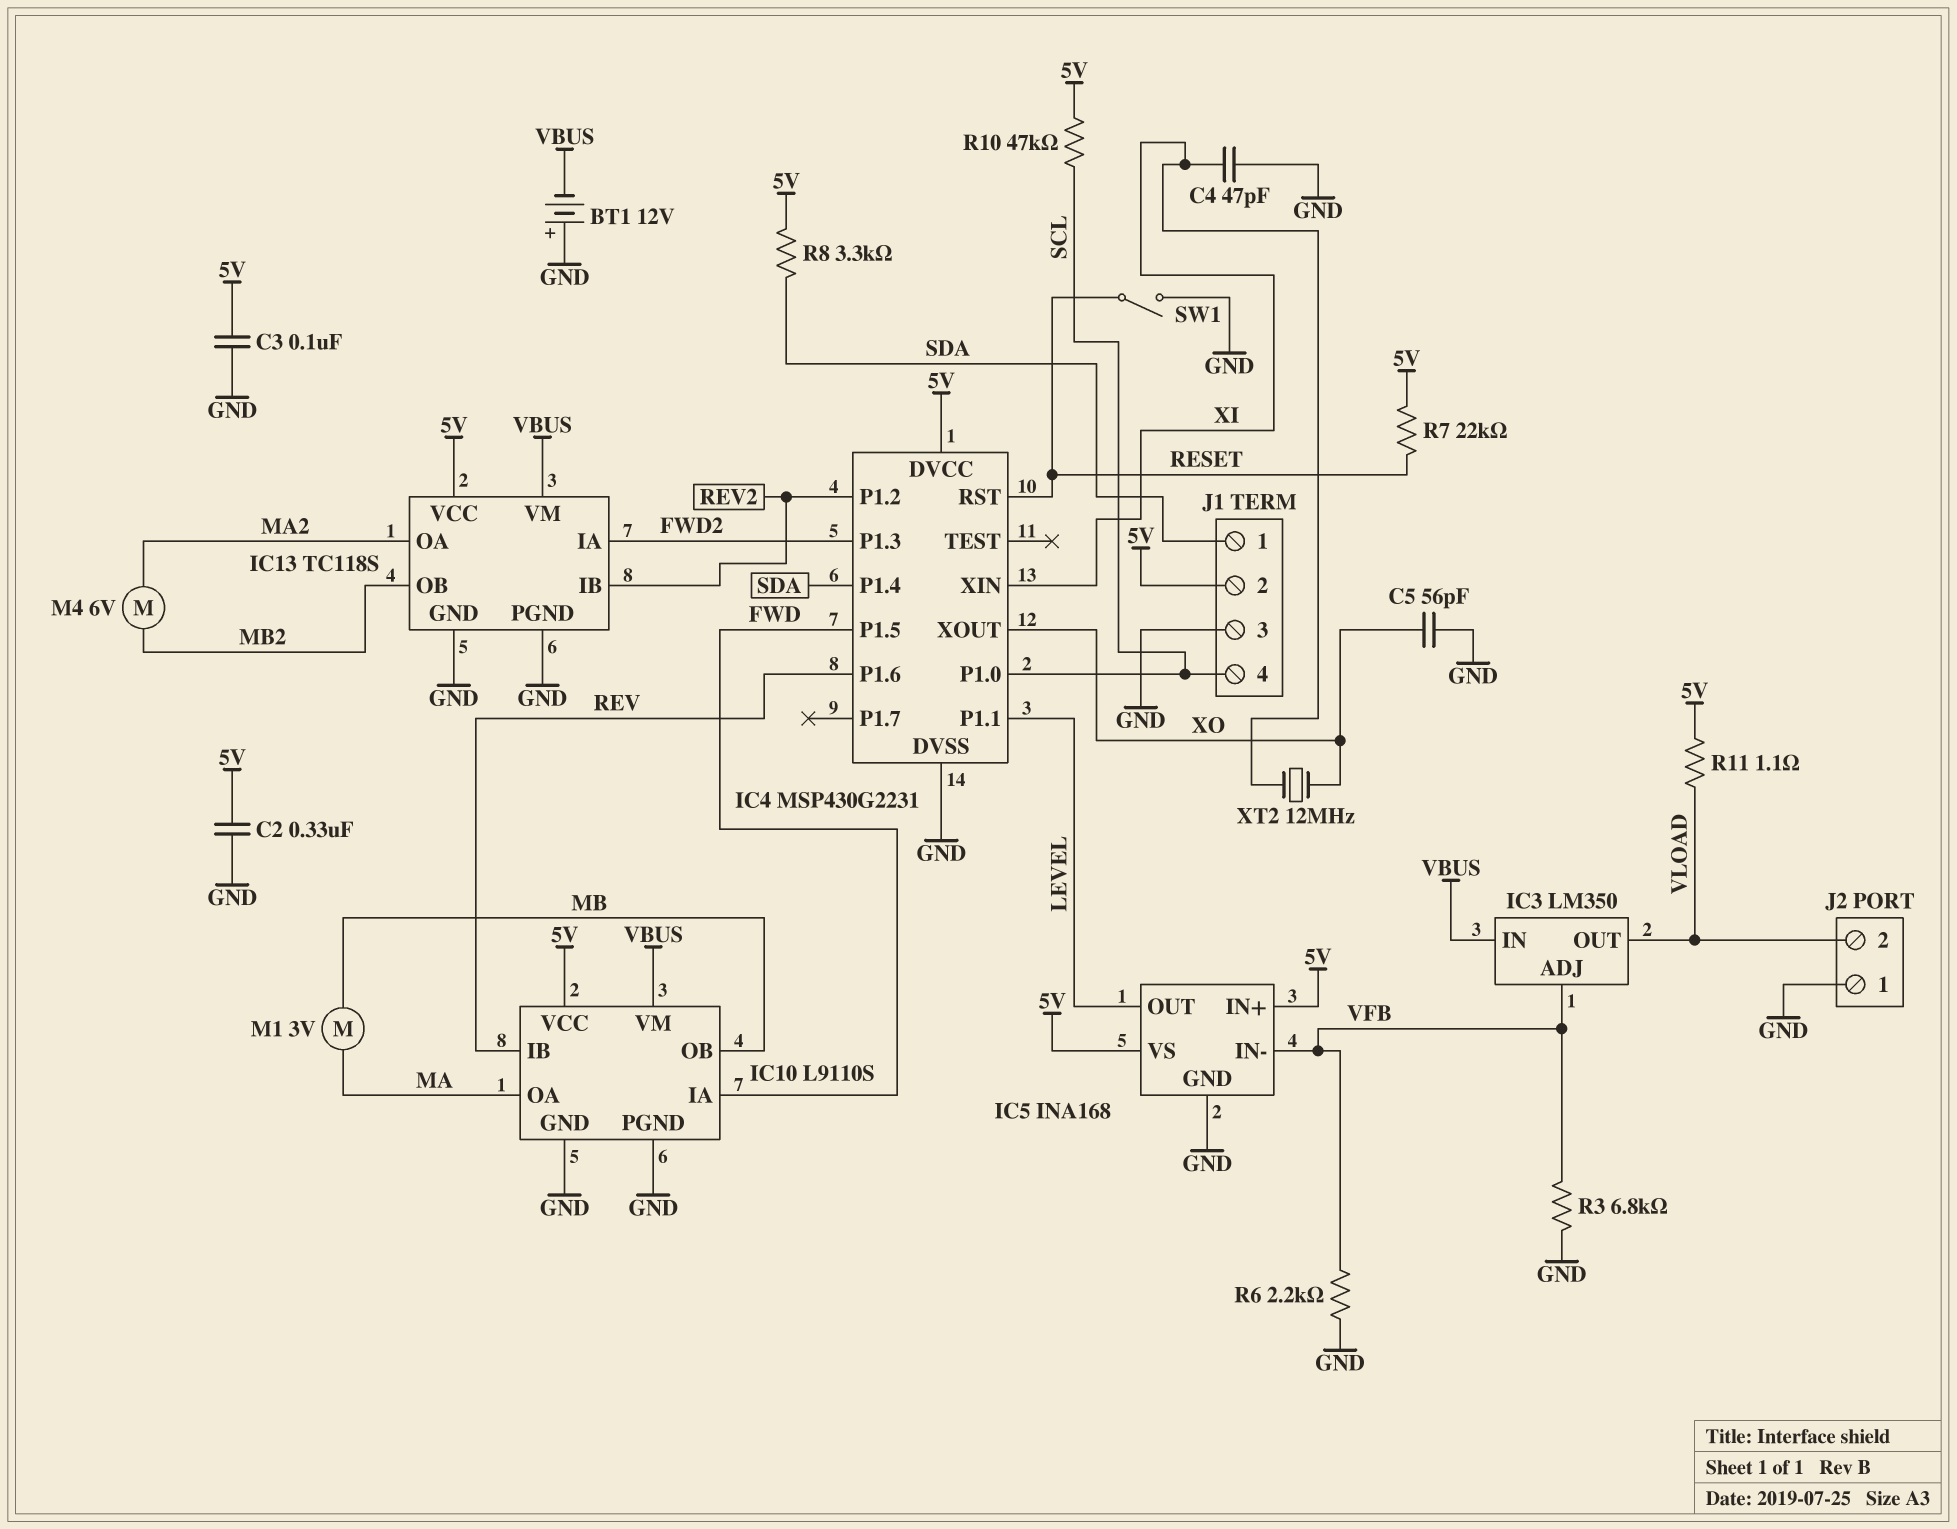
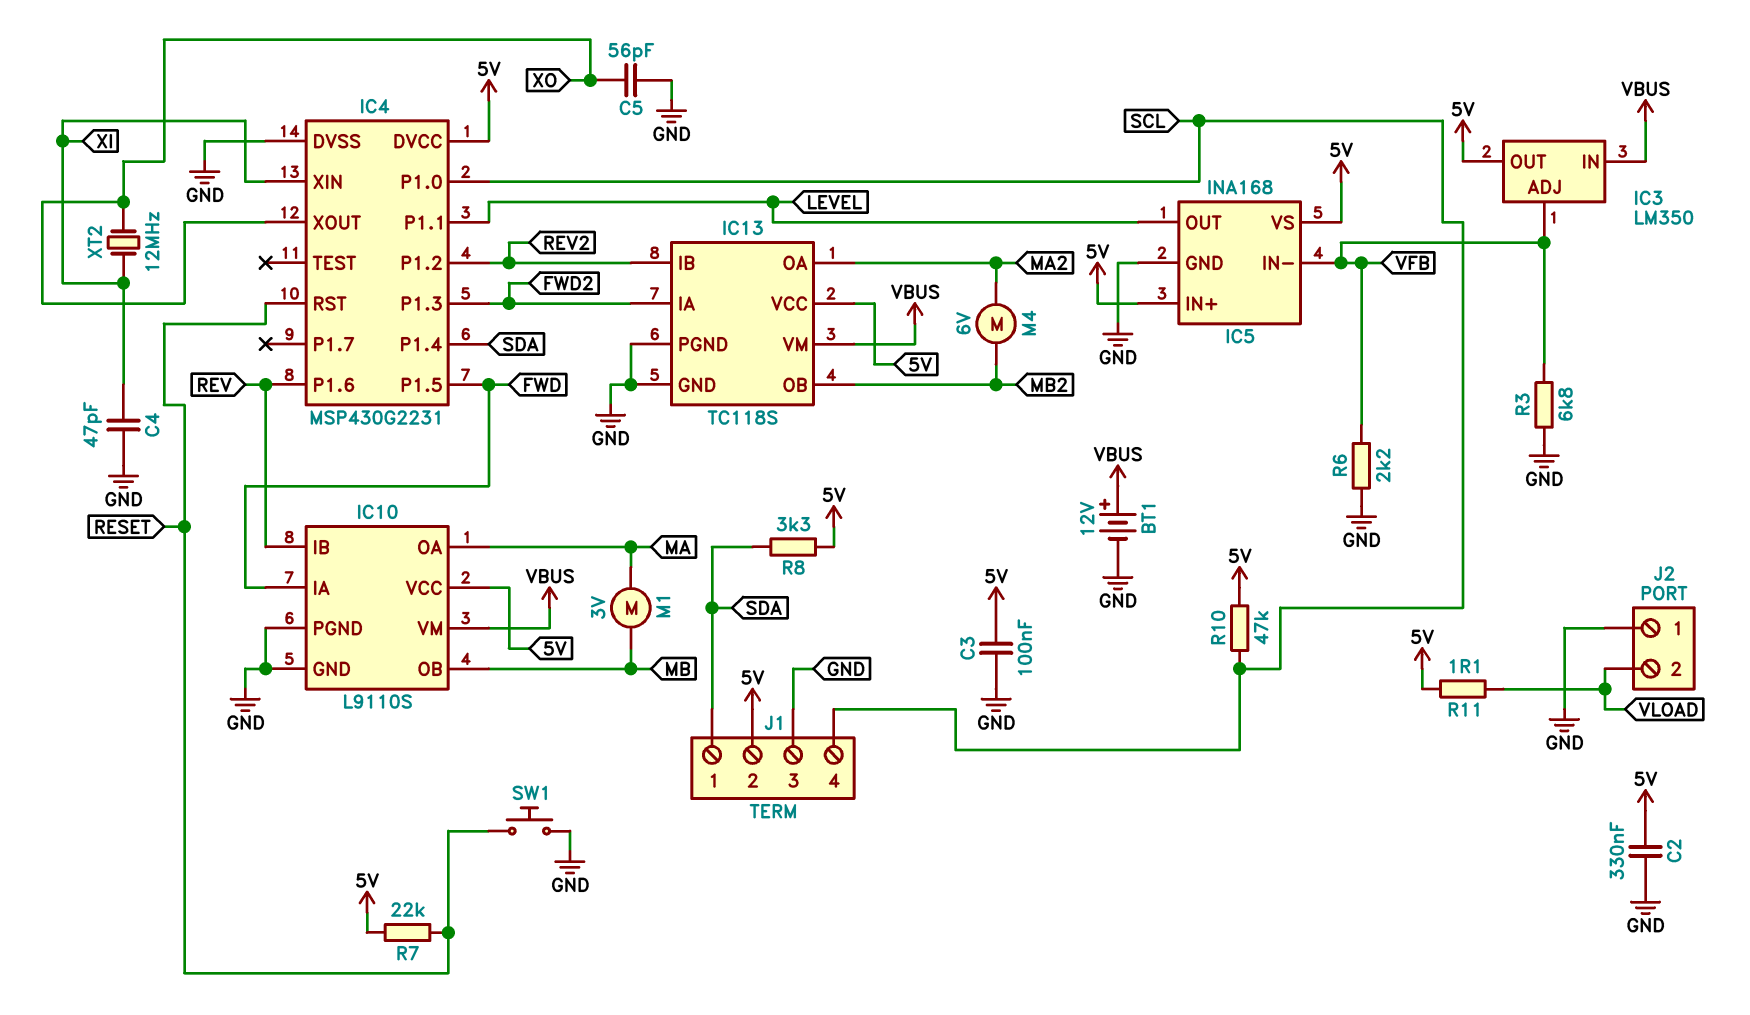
BT1: 12V (plus GND, minus VBUS) -> 12V (plus VBUS, minus GND)
IC3 pin OUT: VLOAD -> 5V
SW1: switch (GND, RESET) -> button (GND, RESET)

